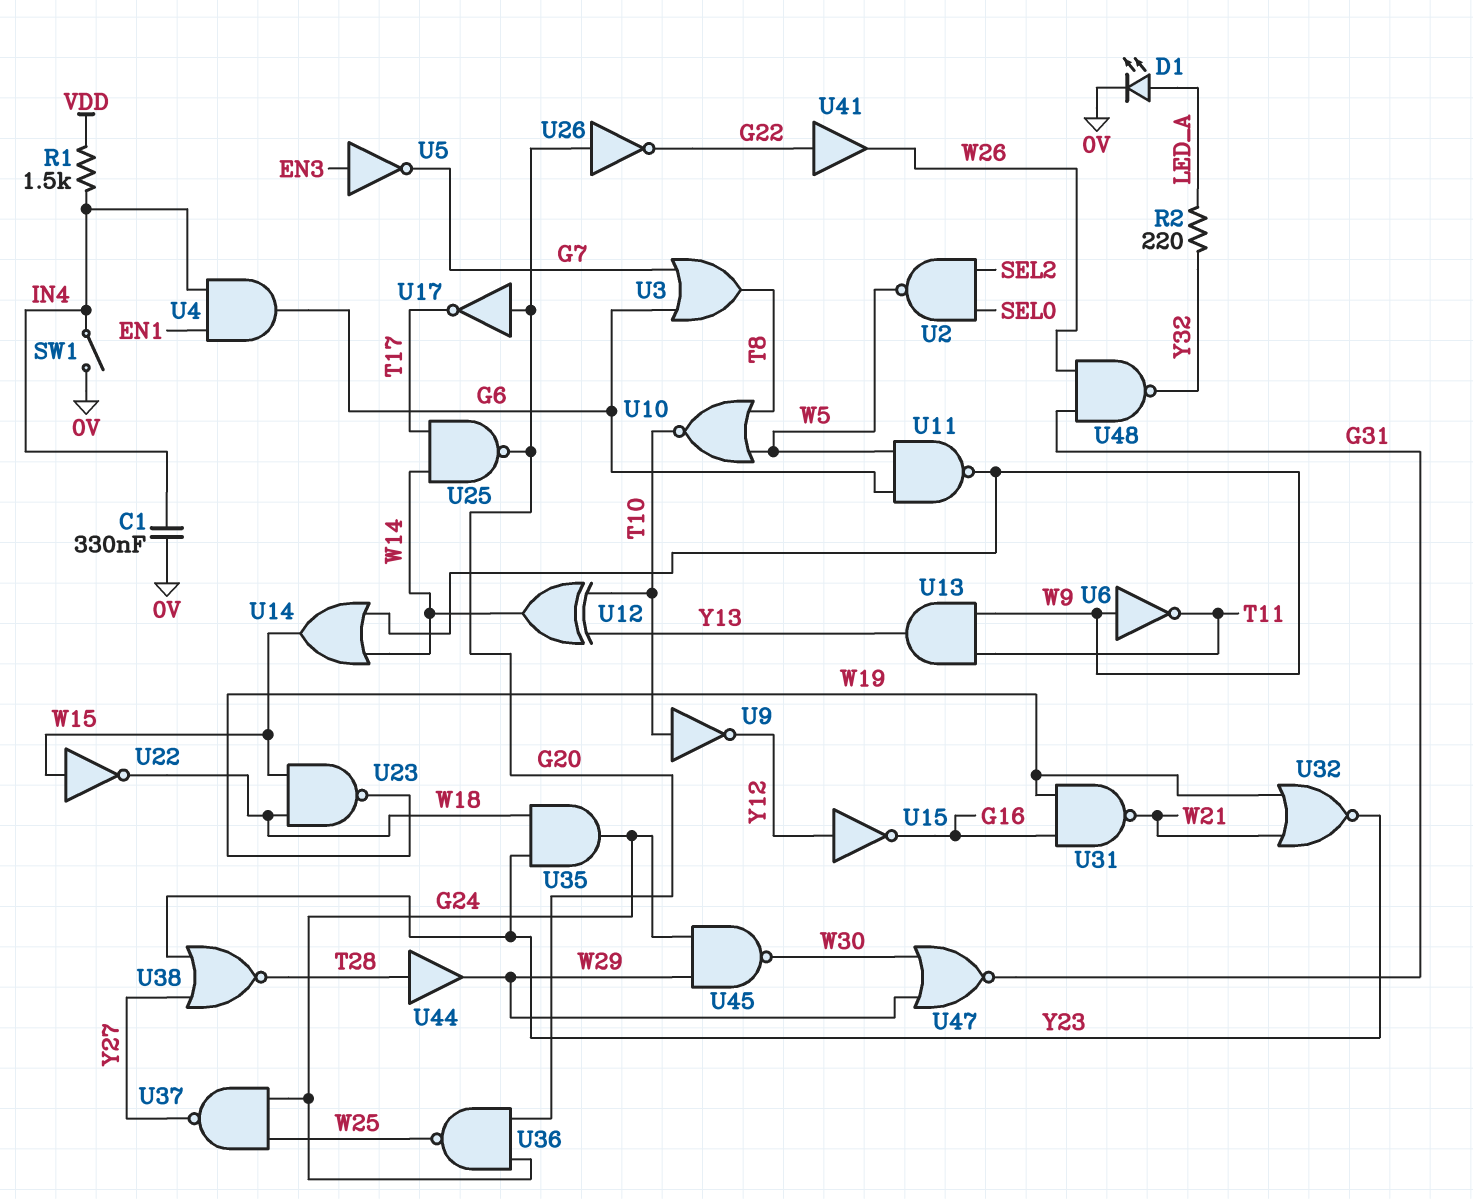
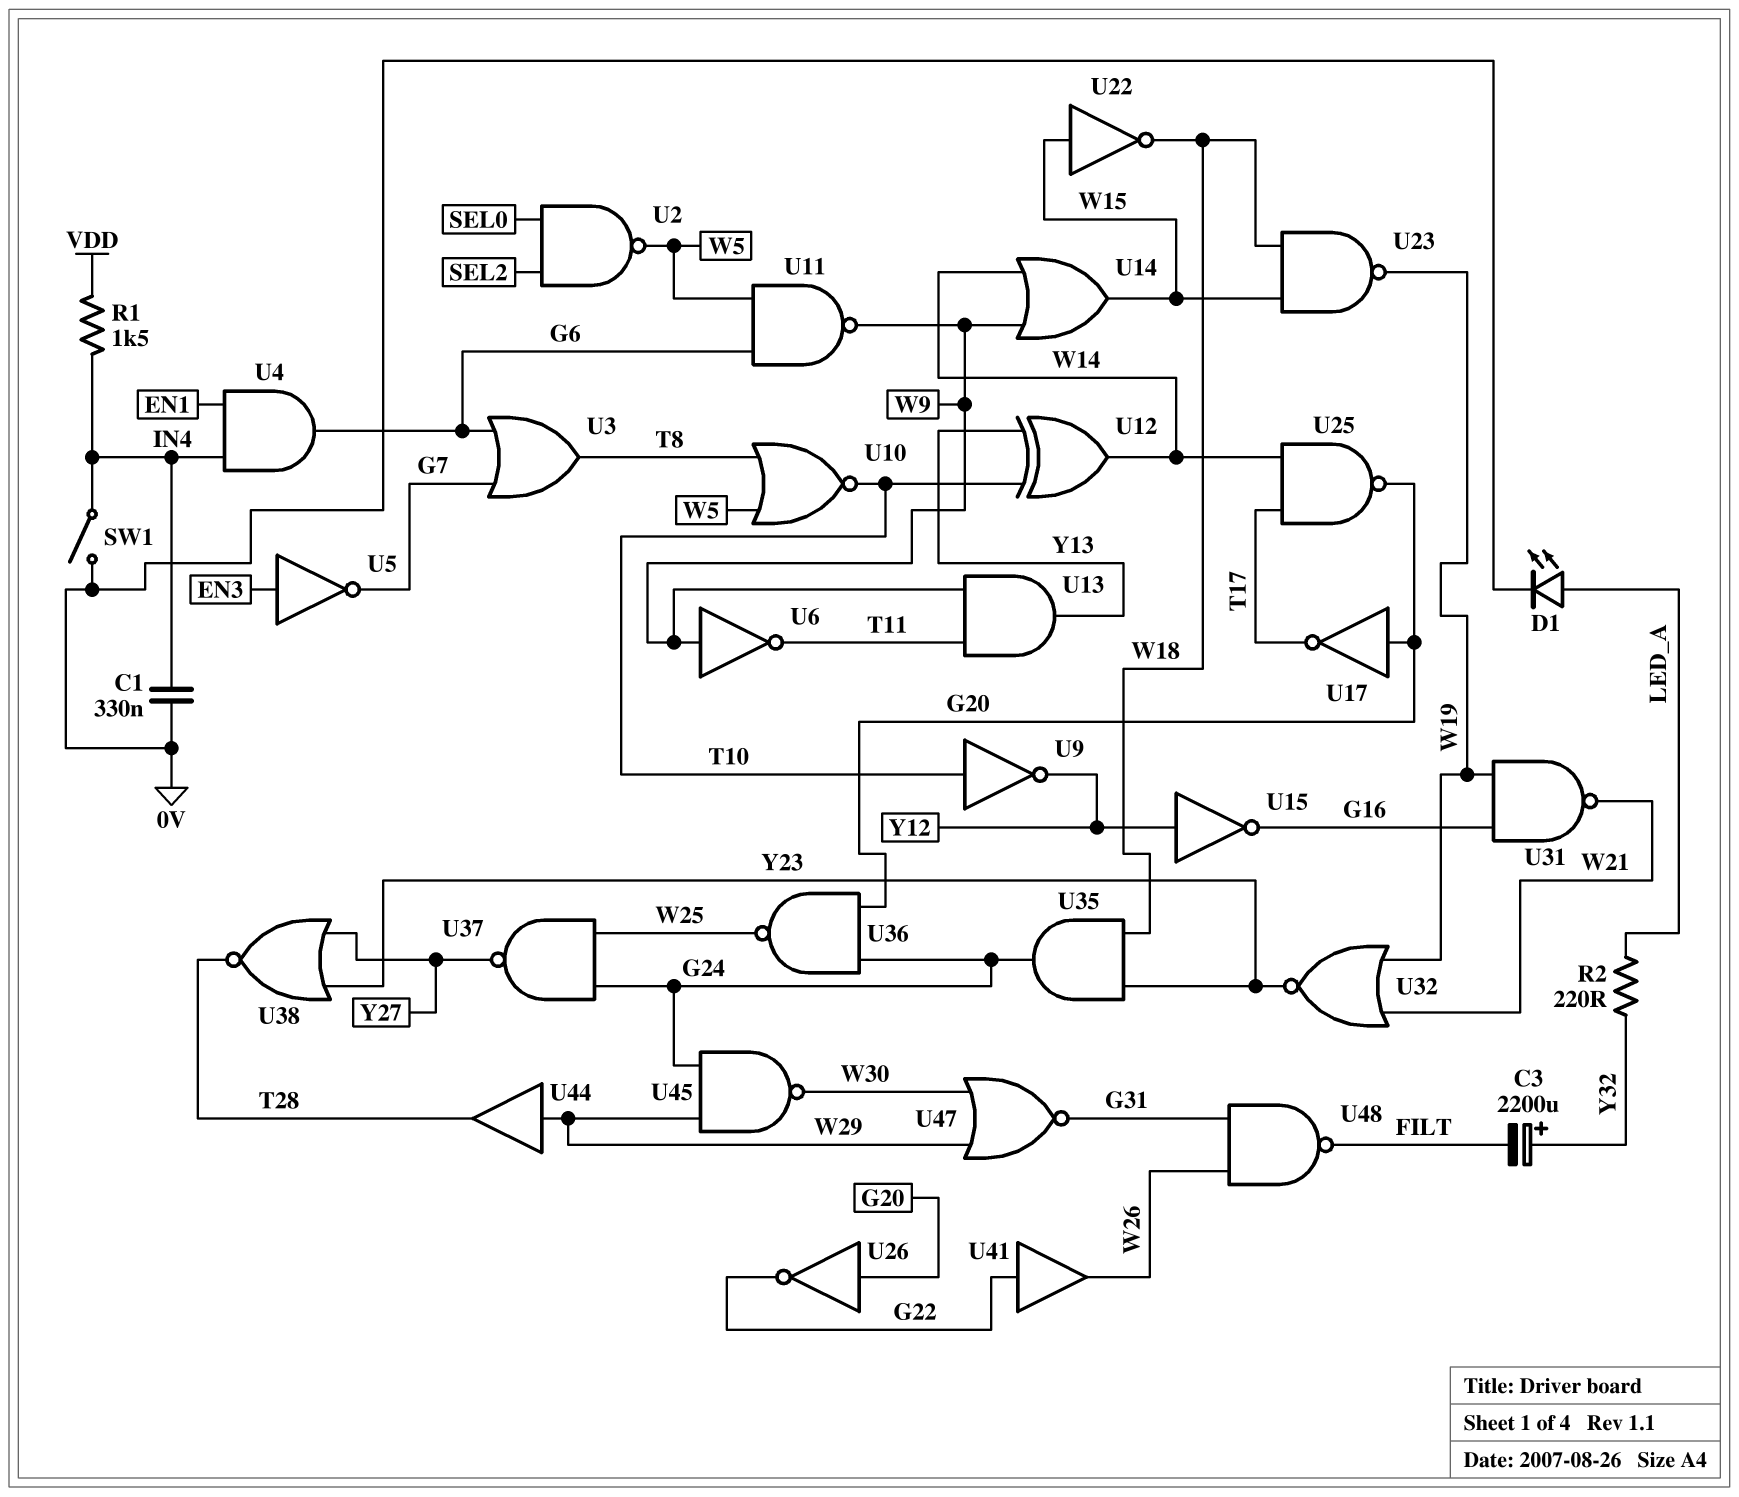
C3: none -> 2200uF (plus Y32, minus FILT)
U44: buffer (in T28, out W29) -> buffer (in W29, out T28)
U48: NAND (in G31, in W26, out Y32) -> NAND (in G31, in W26, out FILT)

